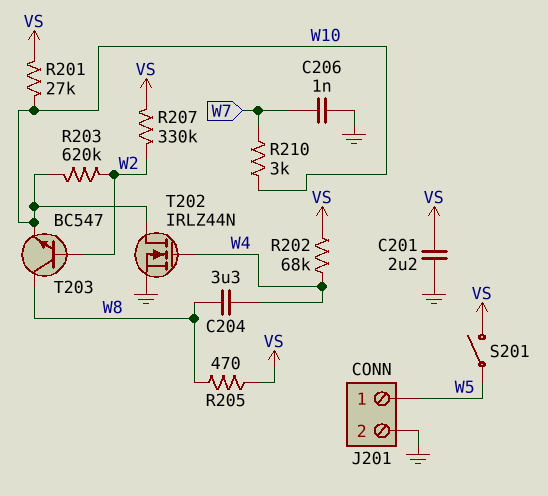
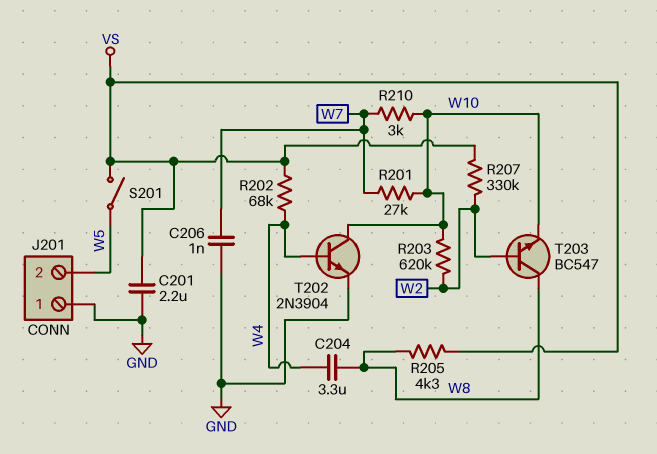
J201 pin 1: W5 -> GND
J201 pin 2: GND -> W5
R201: 27k (VS, W10) -> 27k (W7, W10)
R205: 470 (VS, W8) -> 4.3k (VS, W8)
T202: NMOS IRLZ44N (G W4, D W10, S GND) -> NPN 2N3904 (B W4, C W10, E GND)

